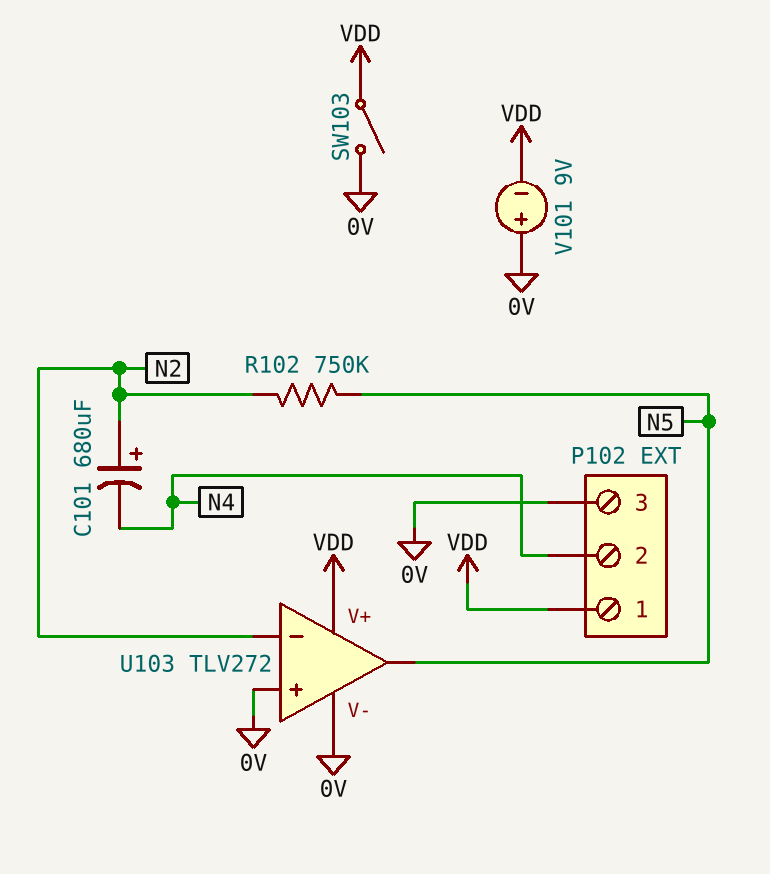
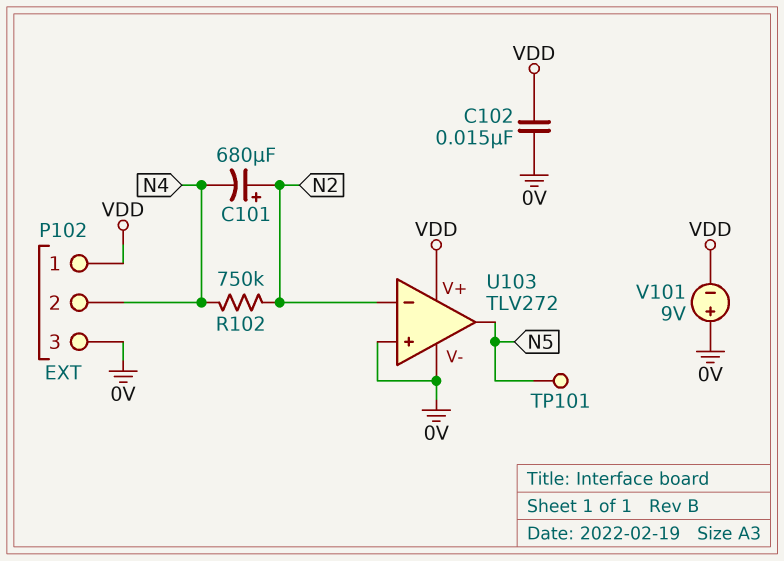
C102: none -> 15nF (0V, VDD)
R102: 750k (N2, N5) -> 750k (N2, N4)
SW103: switch (0V, VDD) -> none
TP101: none -> test point (N5)

